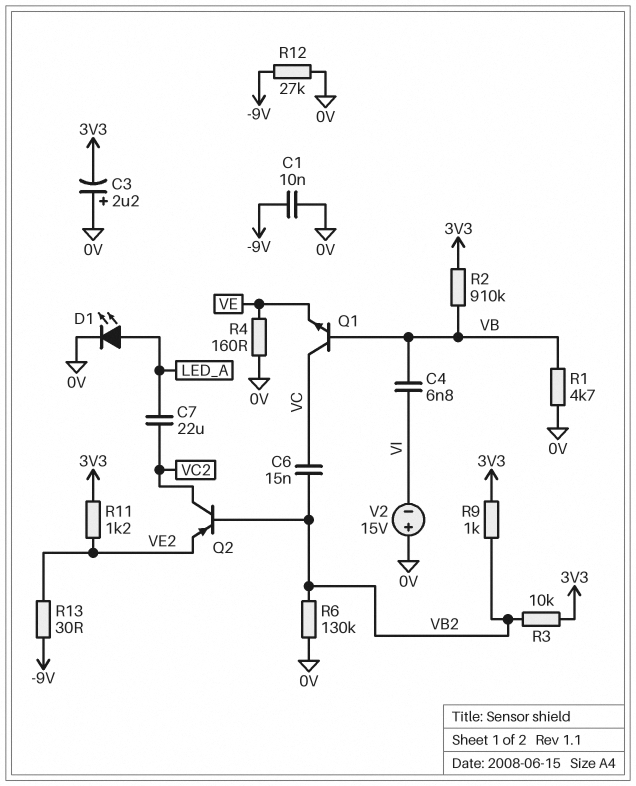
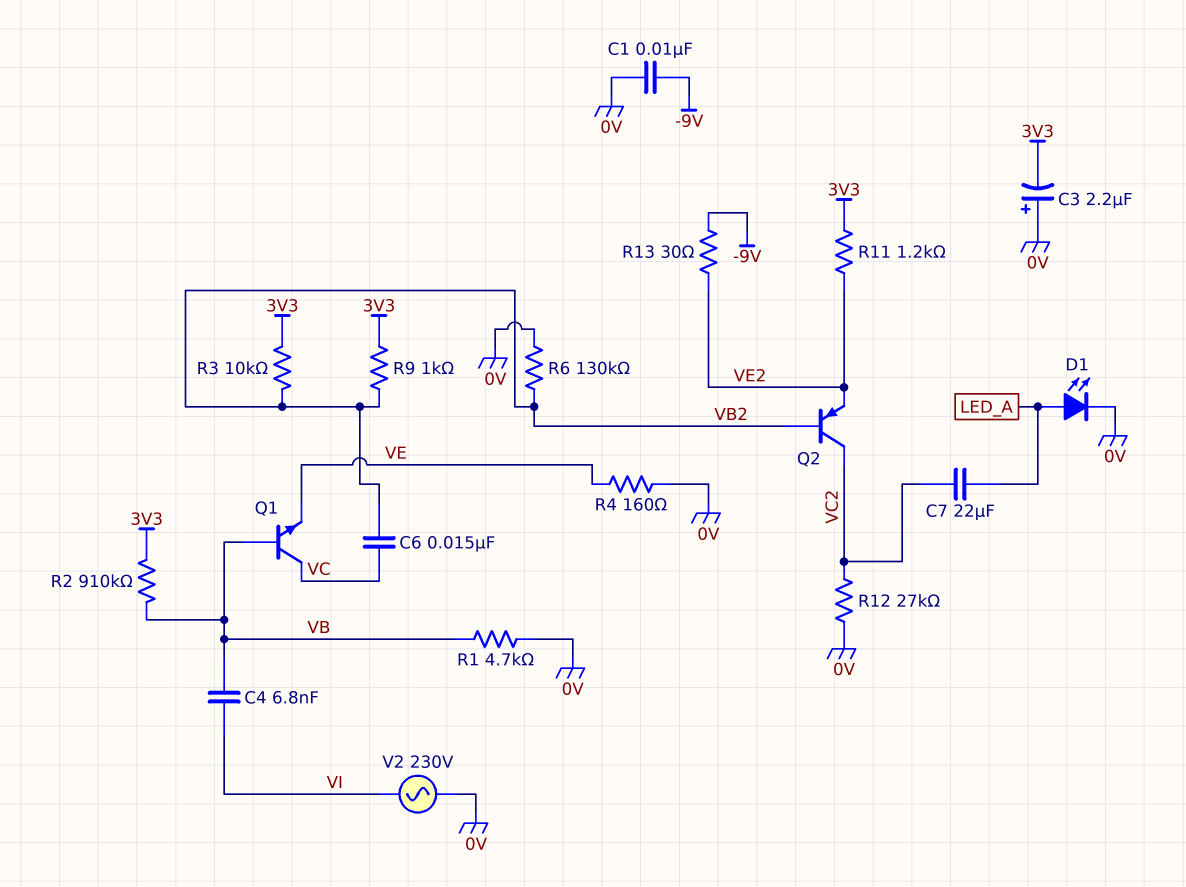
R12: 27k (-9V, 0V) -> 27k (0V, VC2)
V2: 15V (plus 0V, minus VI) -> AC 230V (0V, VI)

